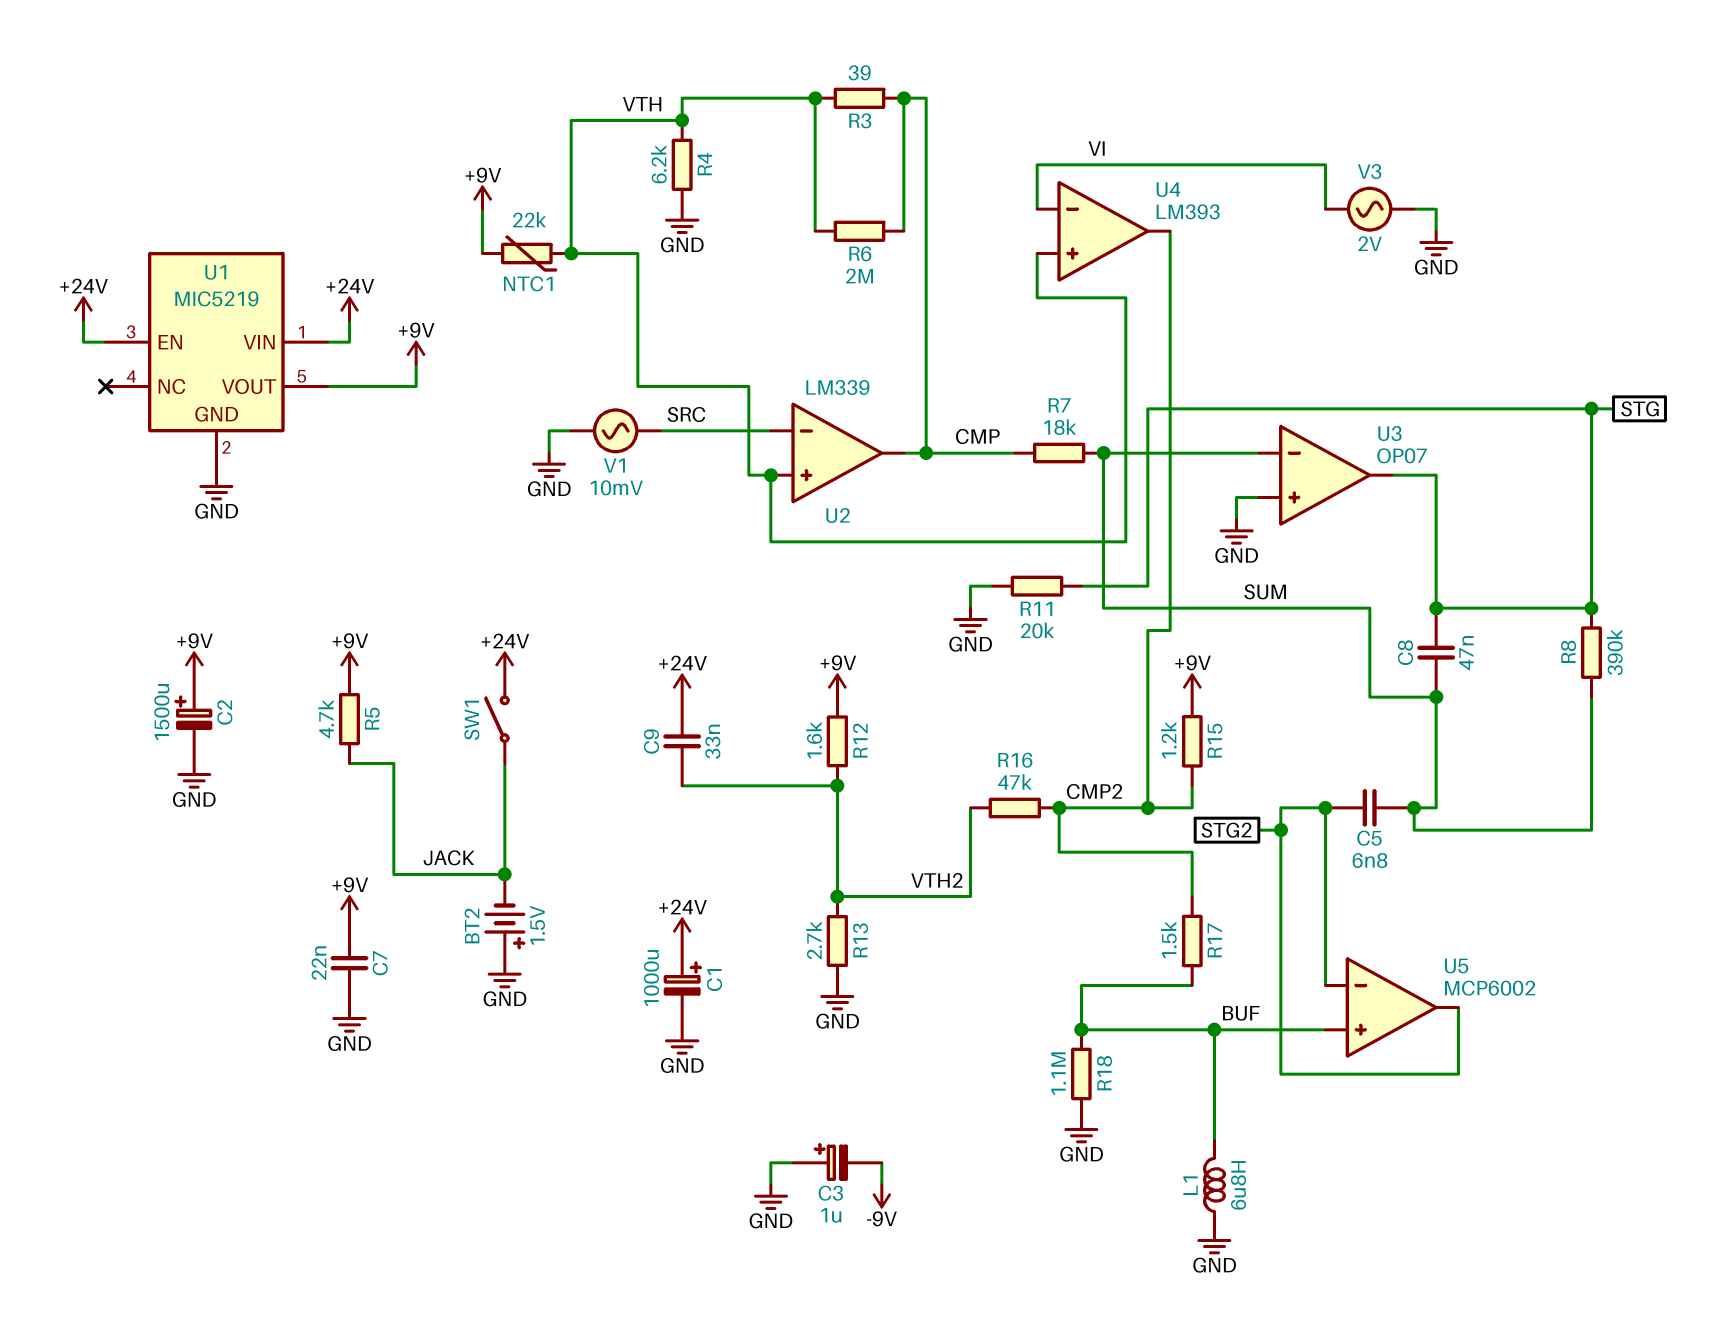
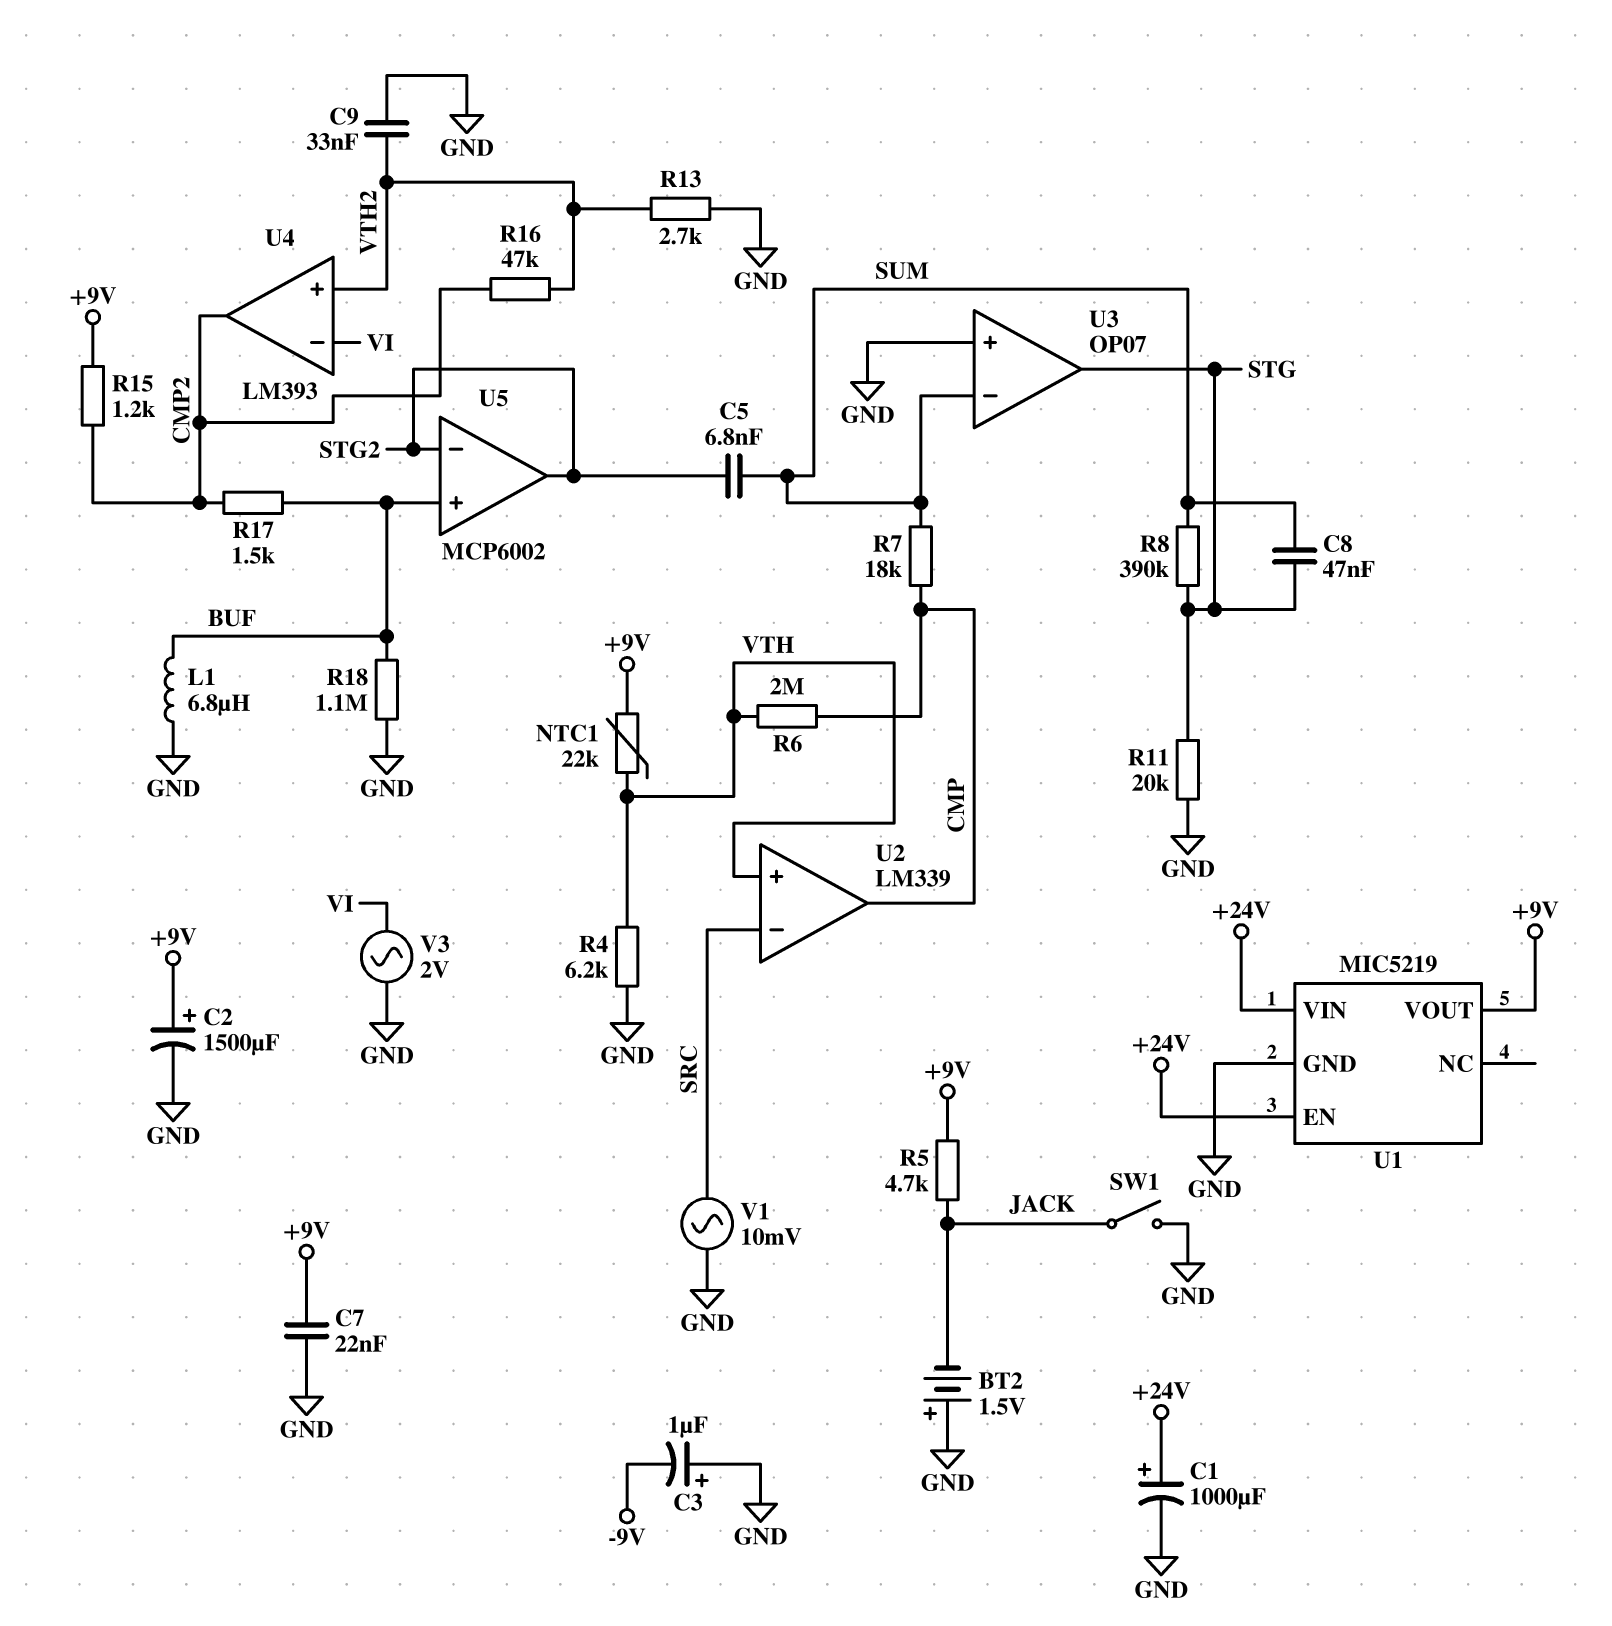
C9: 33nF (+24V, VTH2) -> 33nF (GND, VTH2)
R3: 39 (CMP, VTH) -> none
R12: 1.6k (+9V, VTH2) -> none
SW1: switch (+24V, JACK) -> switch (GND, JACK)
U4 pin in+: VTH -> VTH2

